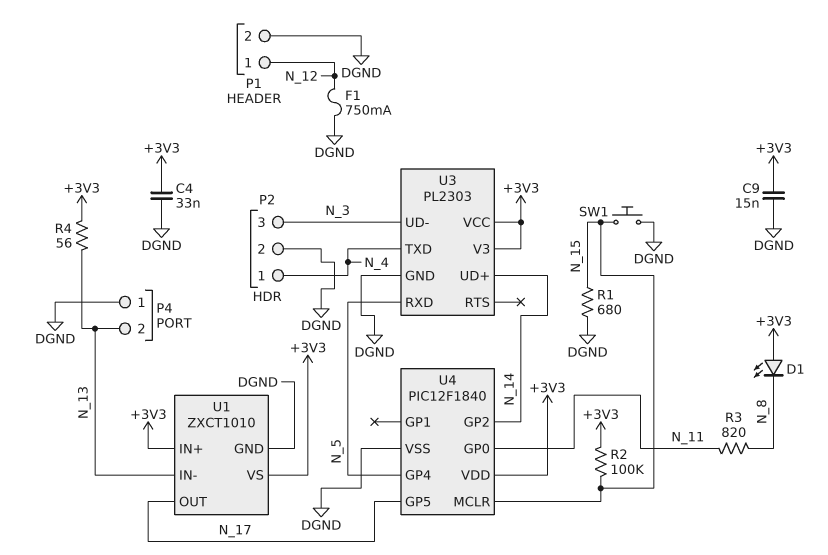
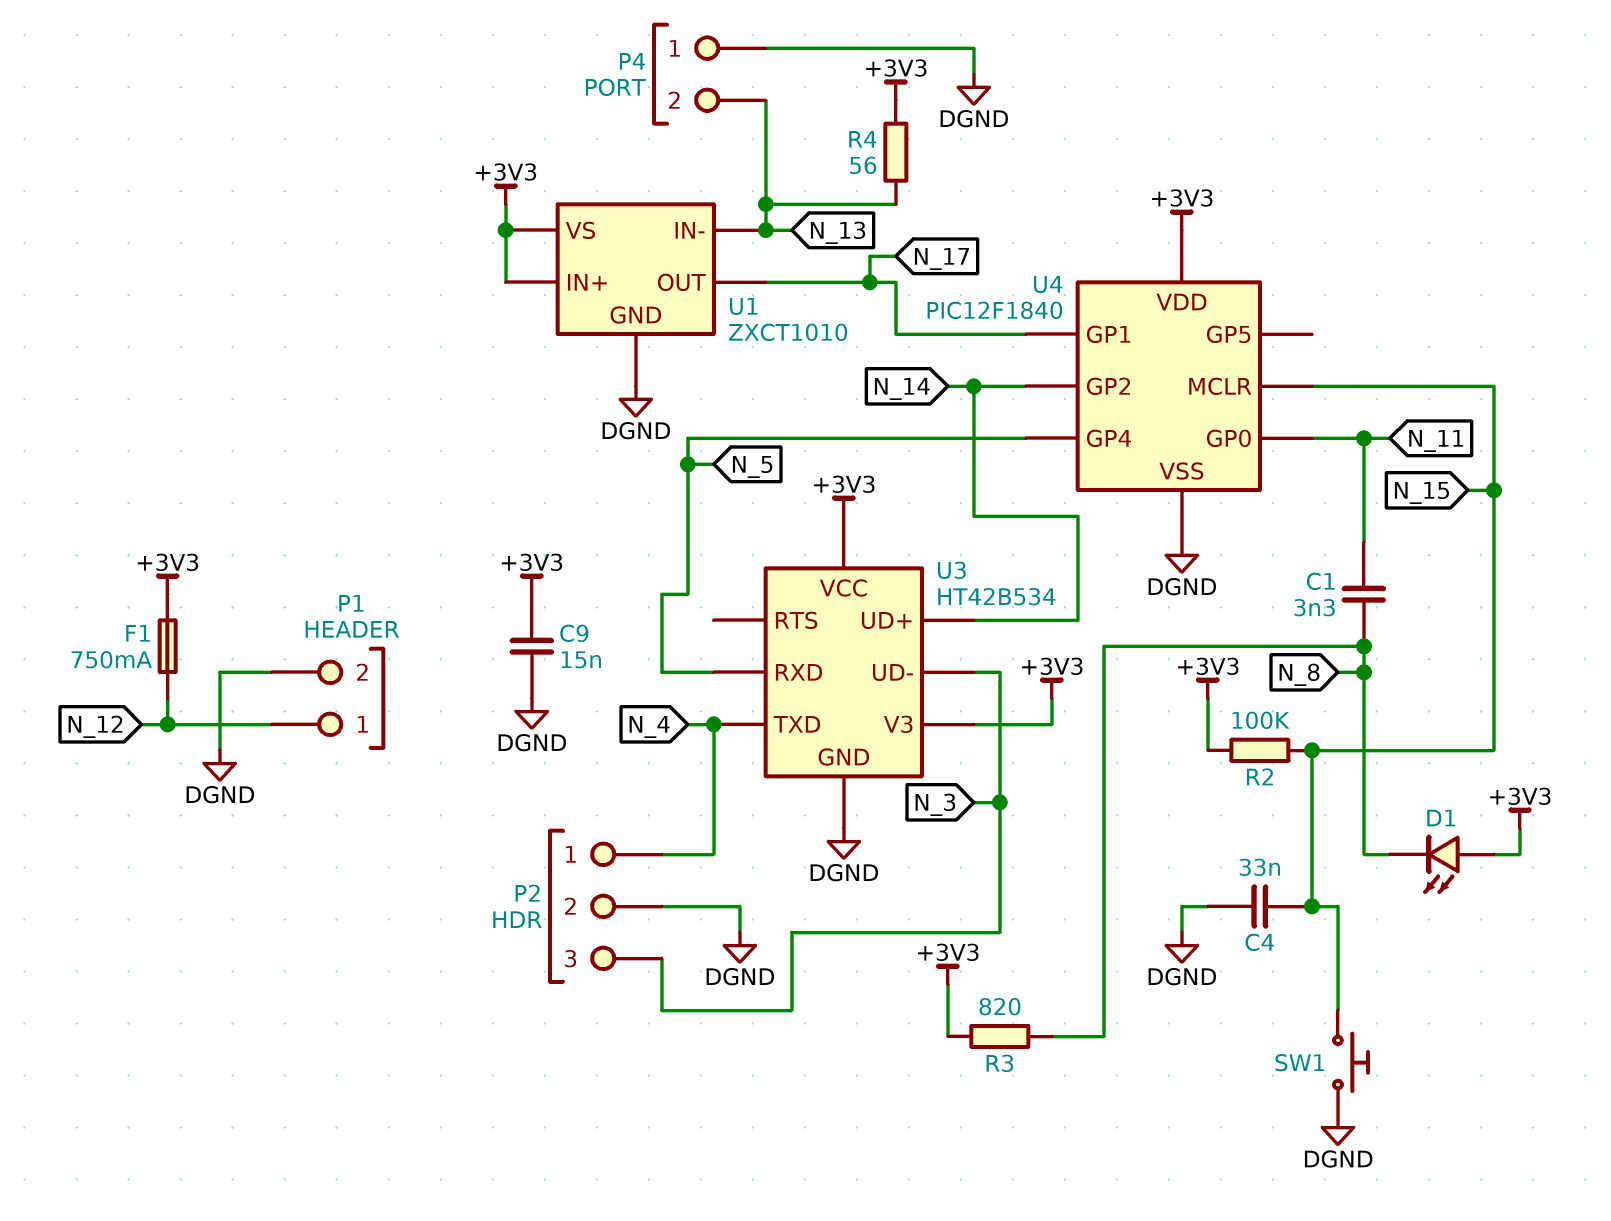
C1: none -> 3.3nF (N_8, N_11)
C4: 33nF (+3V3, DGND) -> 33nF (DGND, N_15)
F1: 750mA (DGND, N_12) -> 750mA (+3V3, N_12)
R1: 680 (DGND, N_15) -> none
R3: 820 (N_8, N_11) -> 820 (+3V3, N_8)
U3: PL2303 -> HT42B534
U4 pin GP1: none -> N_17
U4 pin GP5: N_17 -> none

